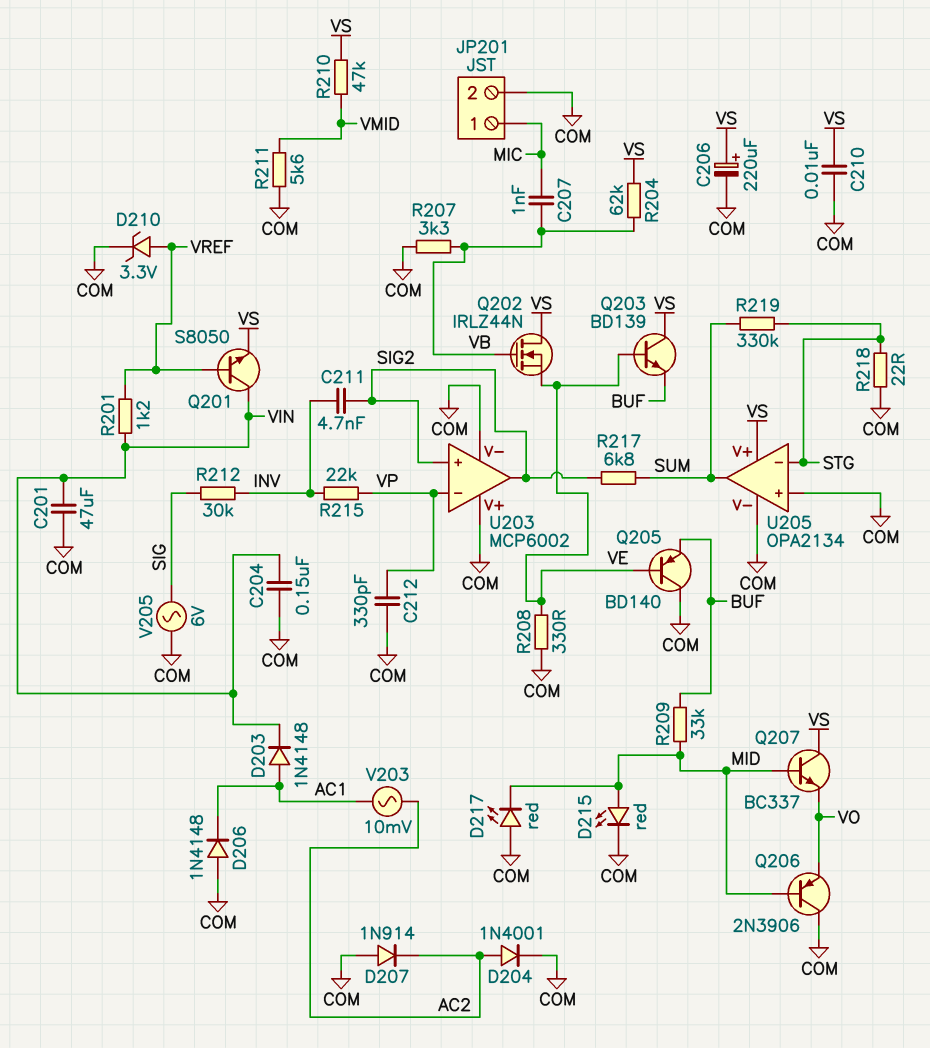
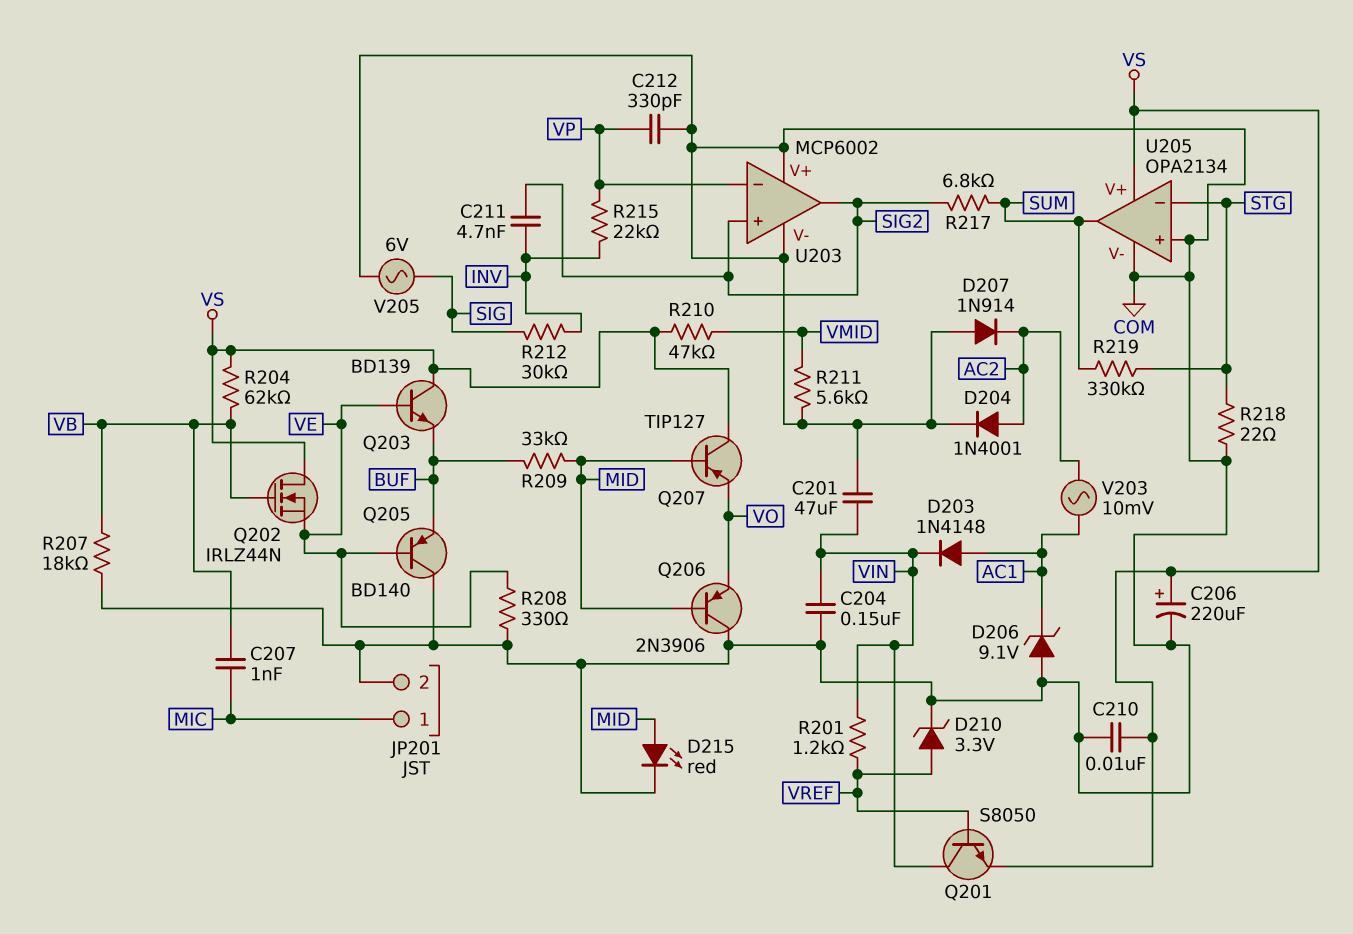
D206: diode 1N4148 (A COM, K AC1) -> zener 9.1V (A COM, K AC1)
D217: LED red (A COM, K MID) -> none
Q207: NPN BC337 (B MID, C VS, E VO) -> PNP TIP127 (B MID, C VS, E VO)
R207: 3.3k (COM, VB) -> 18k (COM, VB)

